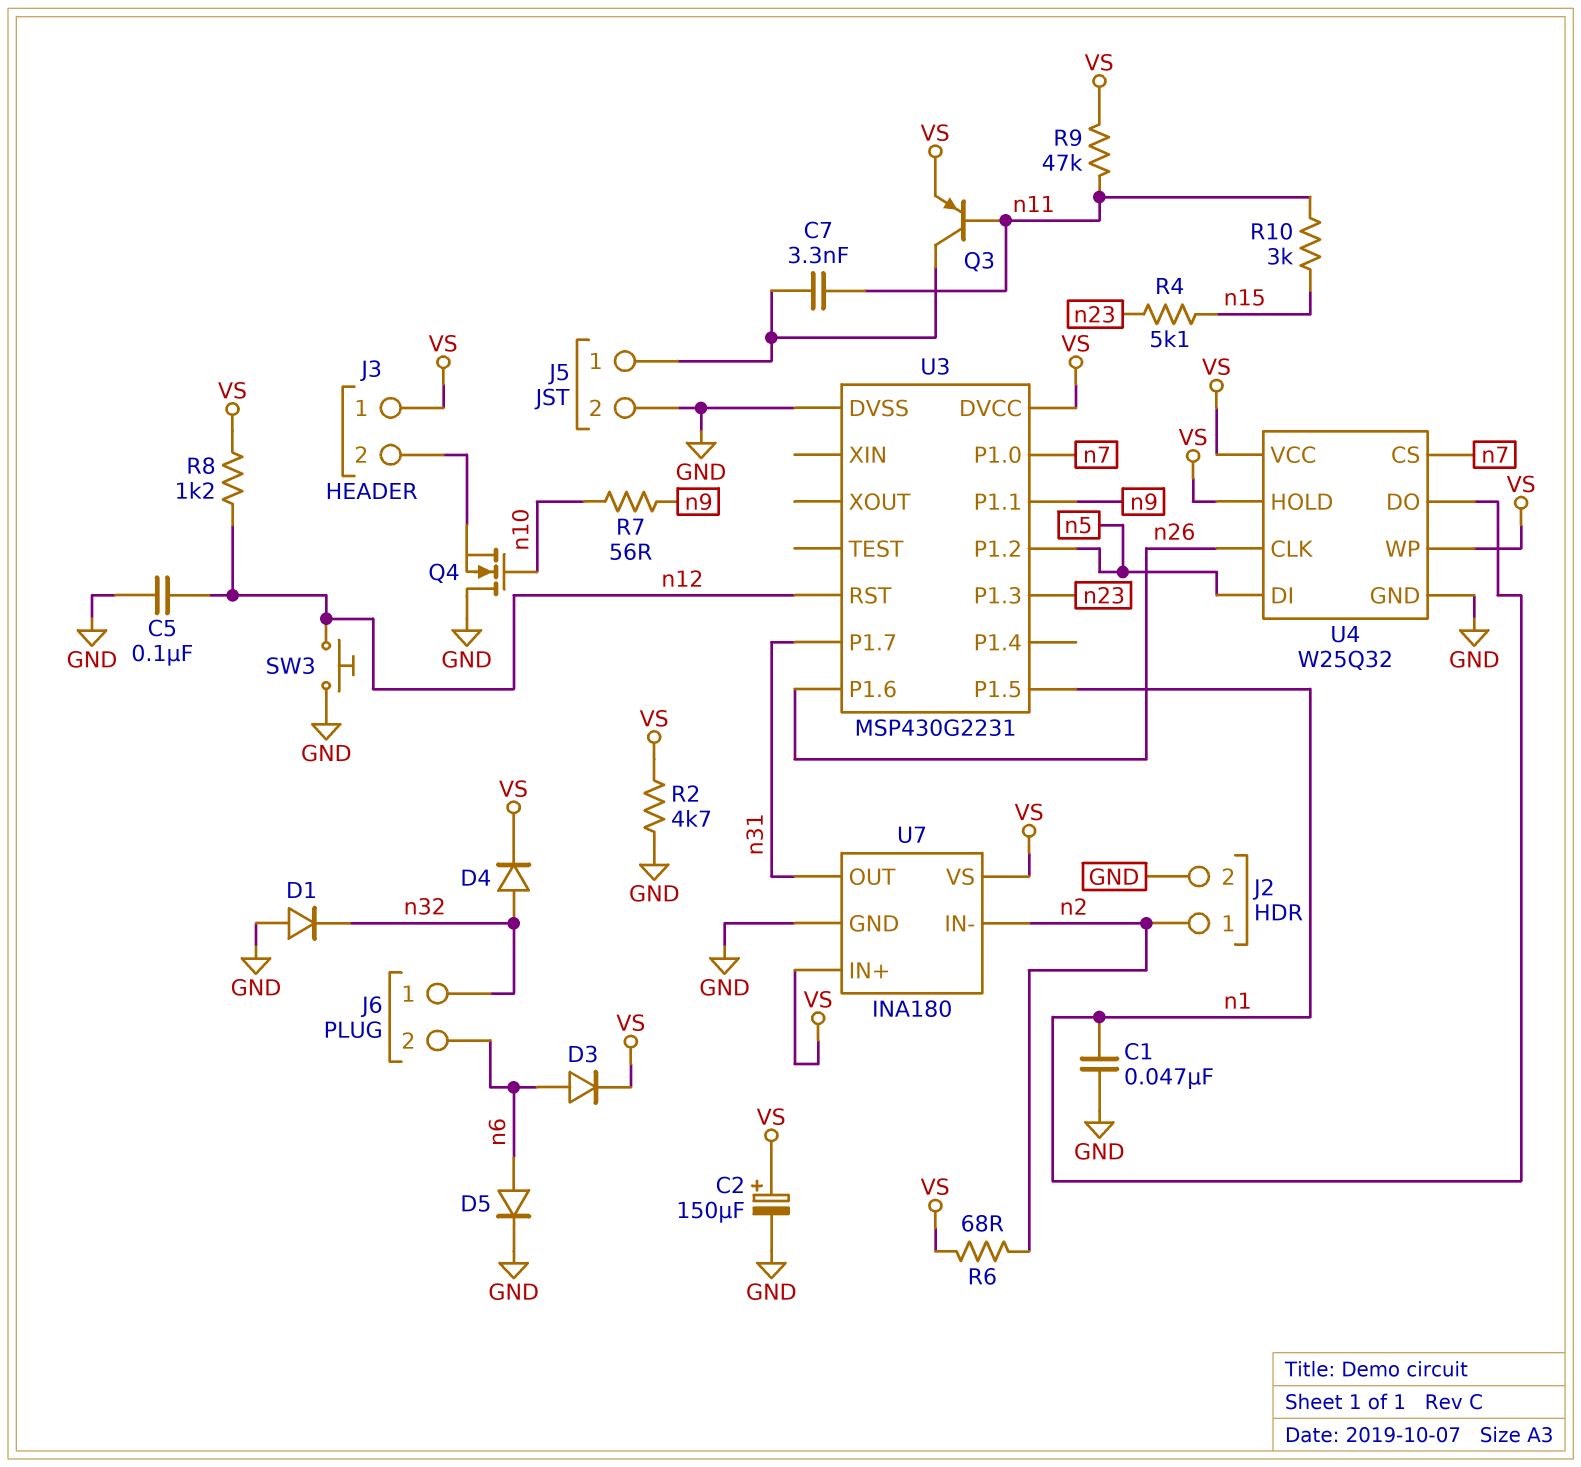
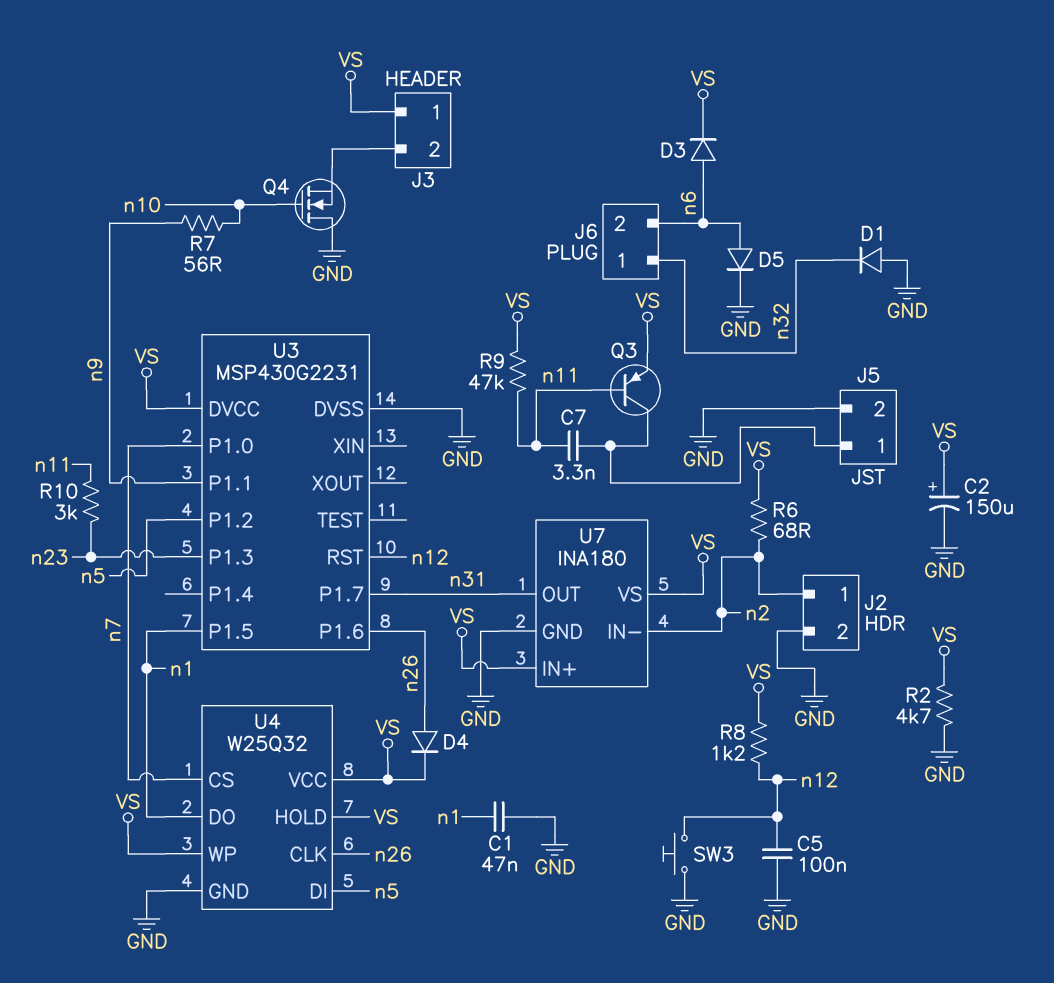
D4: diode (A n32, K VS) -> diode (A n26, K VS)
R4: 5.1k (n15, n23) -> none
R10: 3k (n11, n15) -> 3k (n11, n23)

